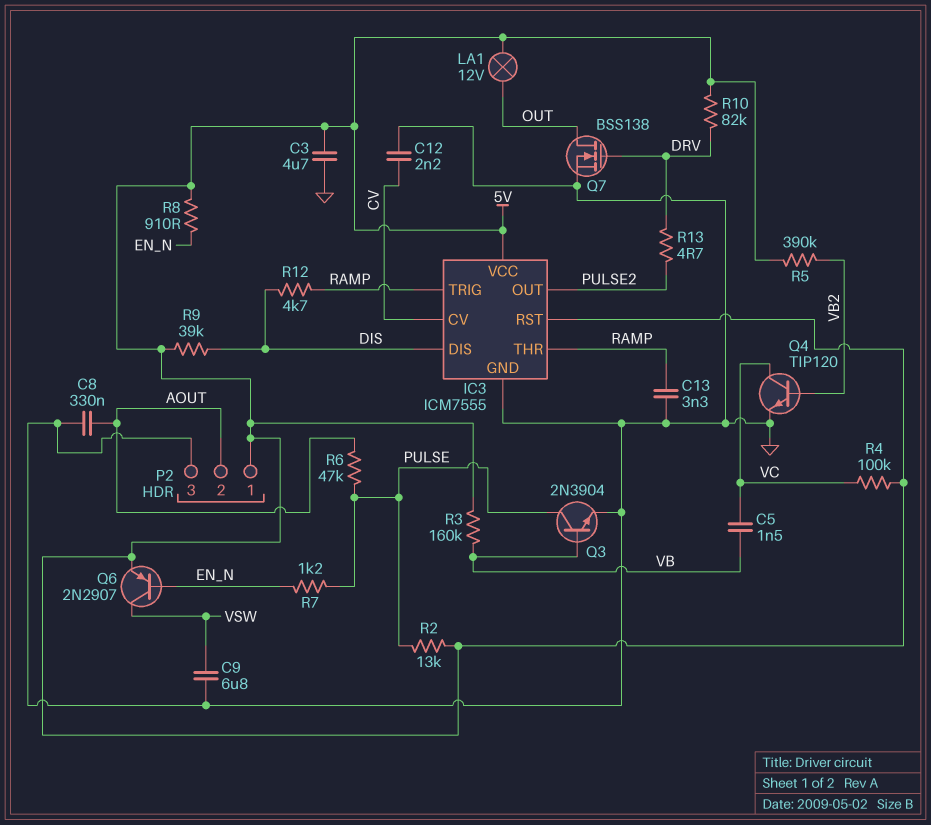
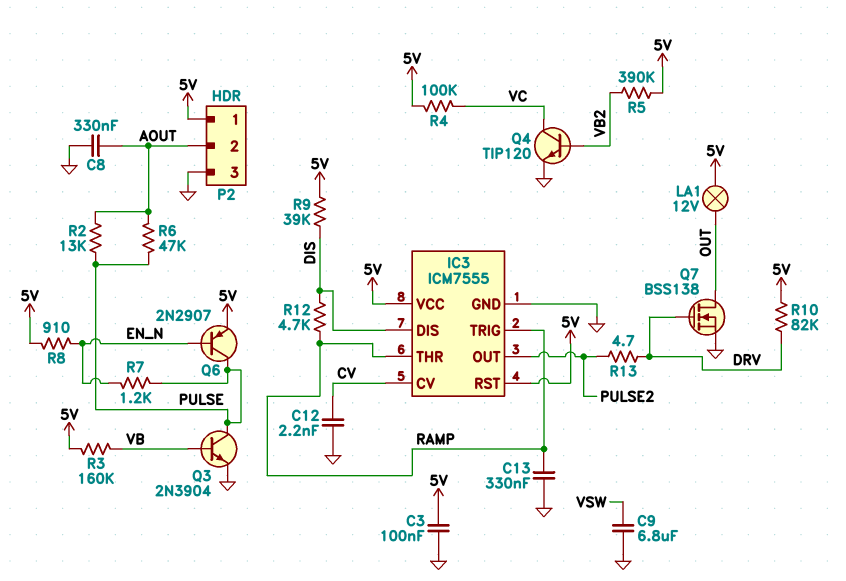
C3: 4.7uF (5V, GND) -> 100nF (5V, GND)
C5: 1.5nF (VB, VC) -> none
C13: 3.3nF (GND, RAMP) -> 330nF (GND, RAMP)
Q6: PNP 2N2907 (B EN_N, C VSW, E 5V) -> PNP 2N2907 (B EN_N, C PULSE, E 5V)
R2: 13k (5V, PULSE) -> 13k (AOUT, PULSE)

